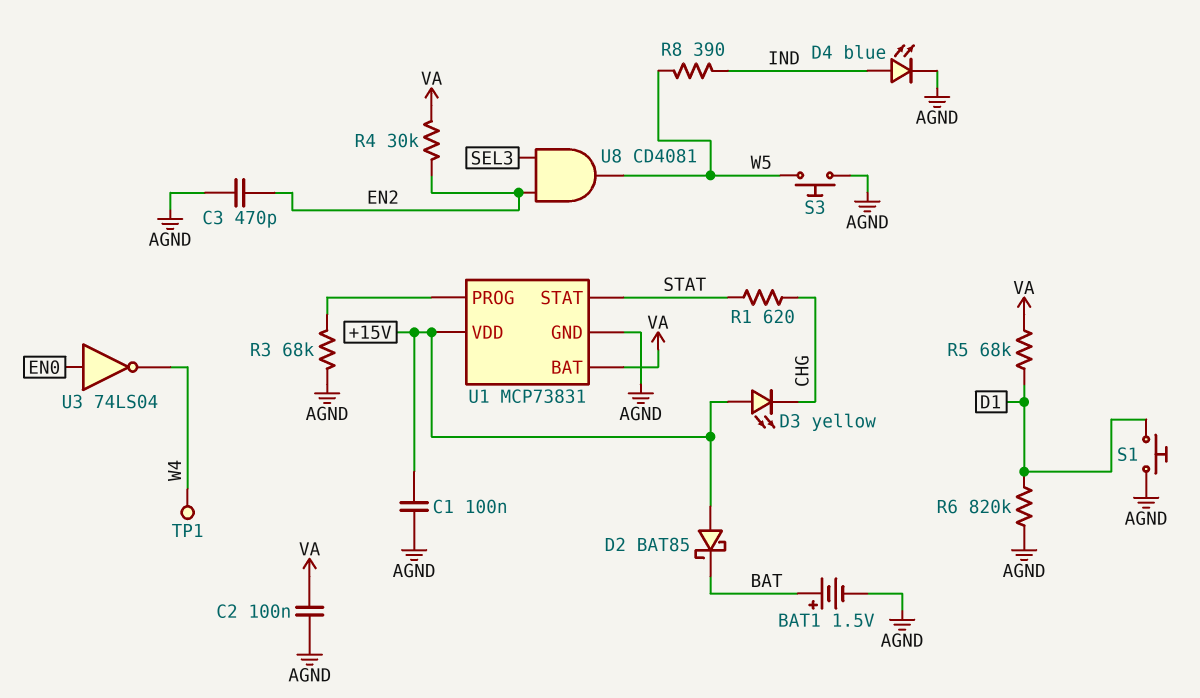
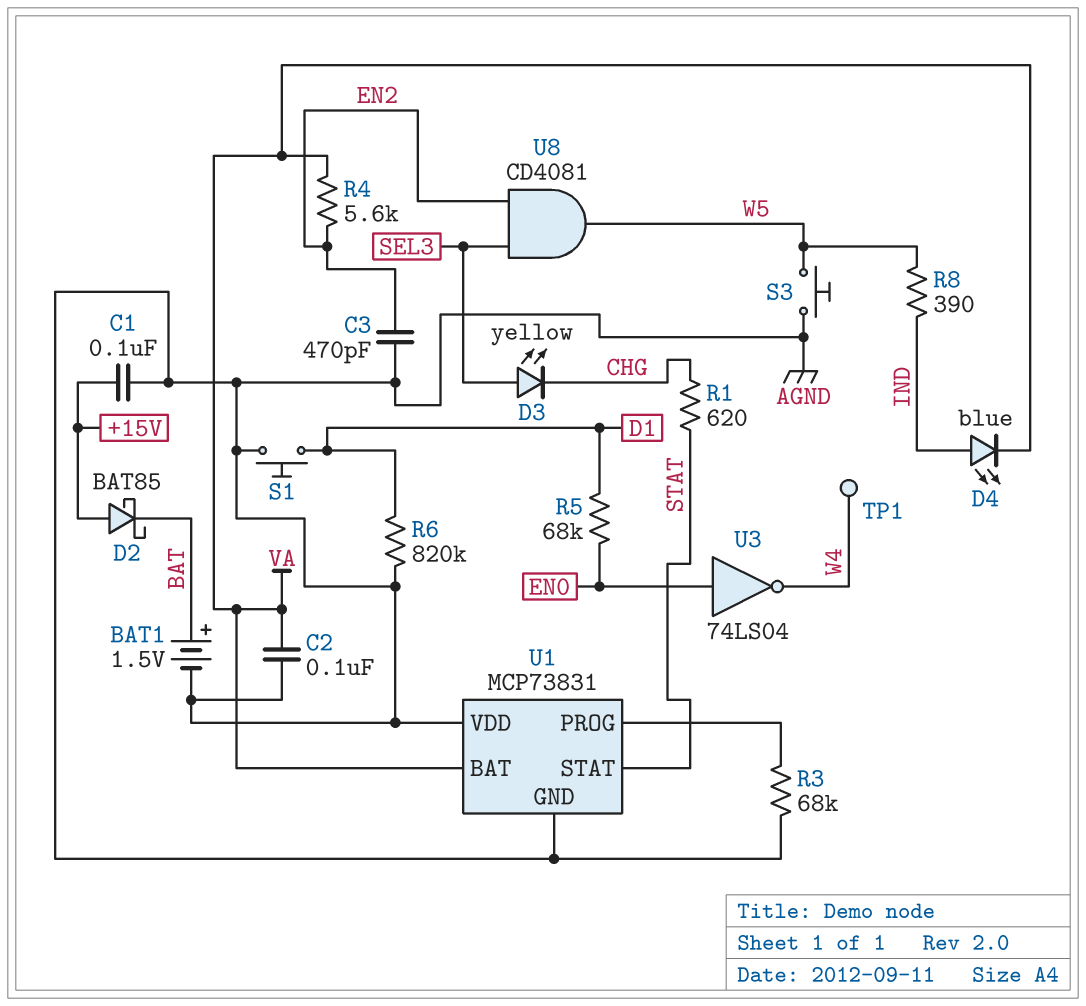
D3: LED yellow (A +15V, K CHG) -> LED yellow (A SEL3, K CHG)
D4: LED blue (A IND, K AGND) -> LED blue (A IND, K VA)
R4: 30k (EN2, VA) -> 5.6k (EN2, VA)
R5: 68k (D1, VA) -> 68k (D1, EN0)
U1 pin VDD: +15V -> AGND

